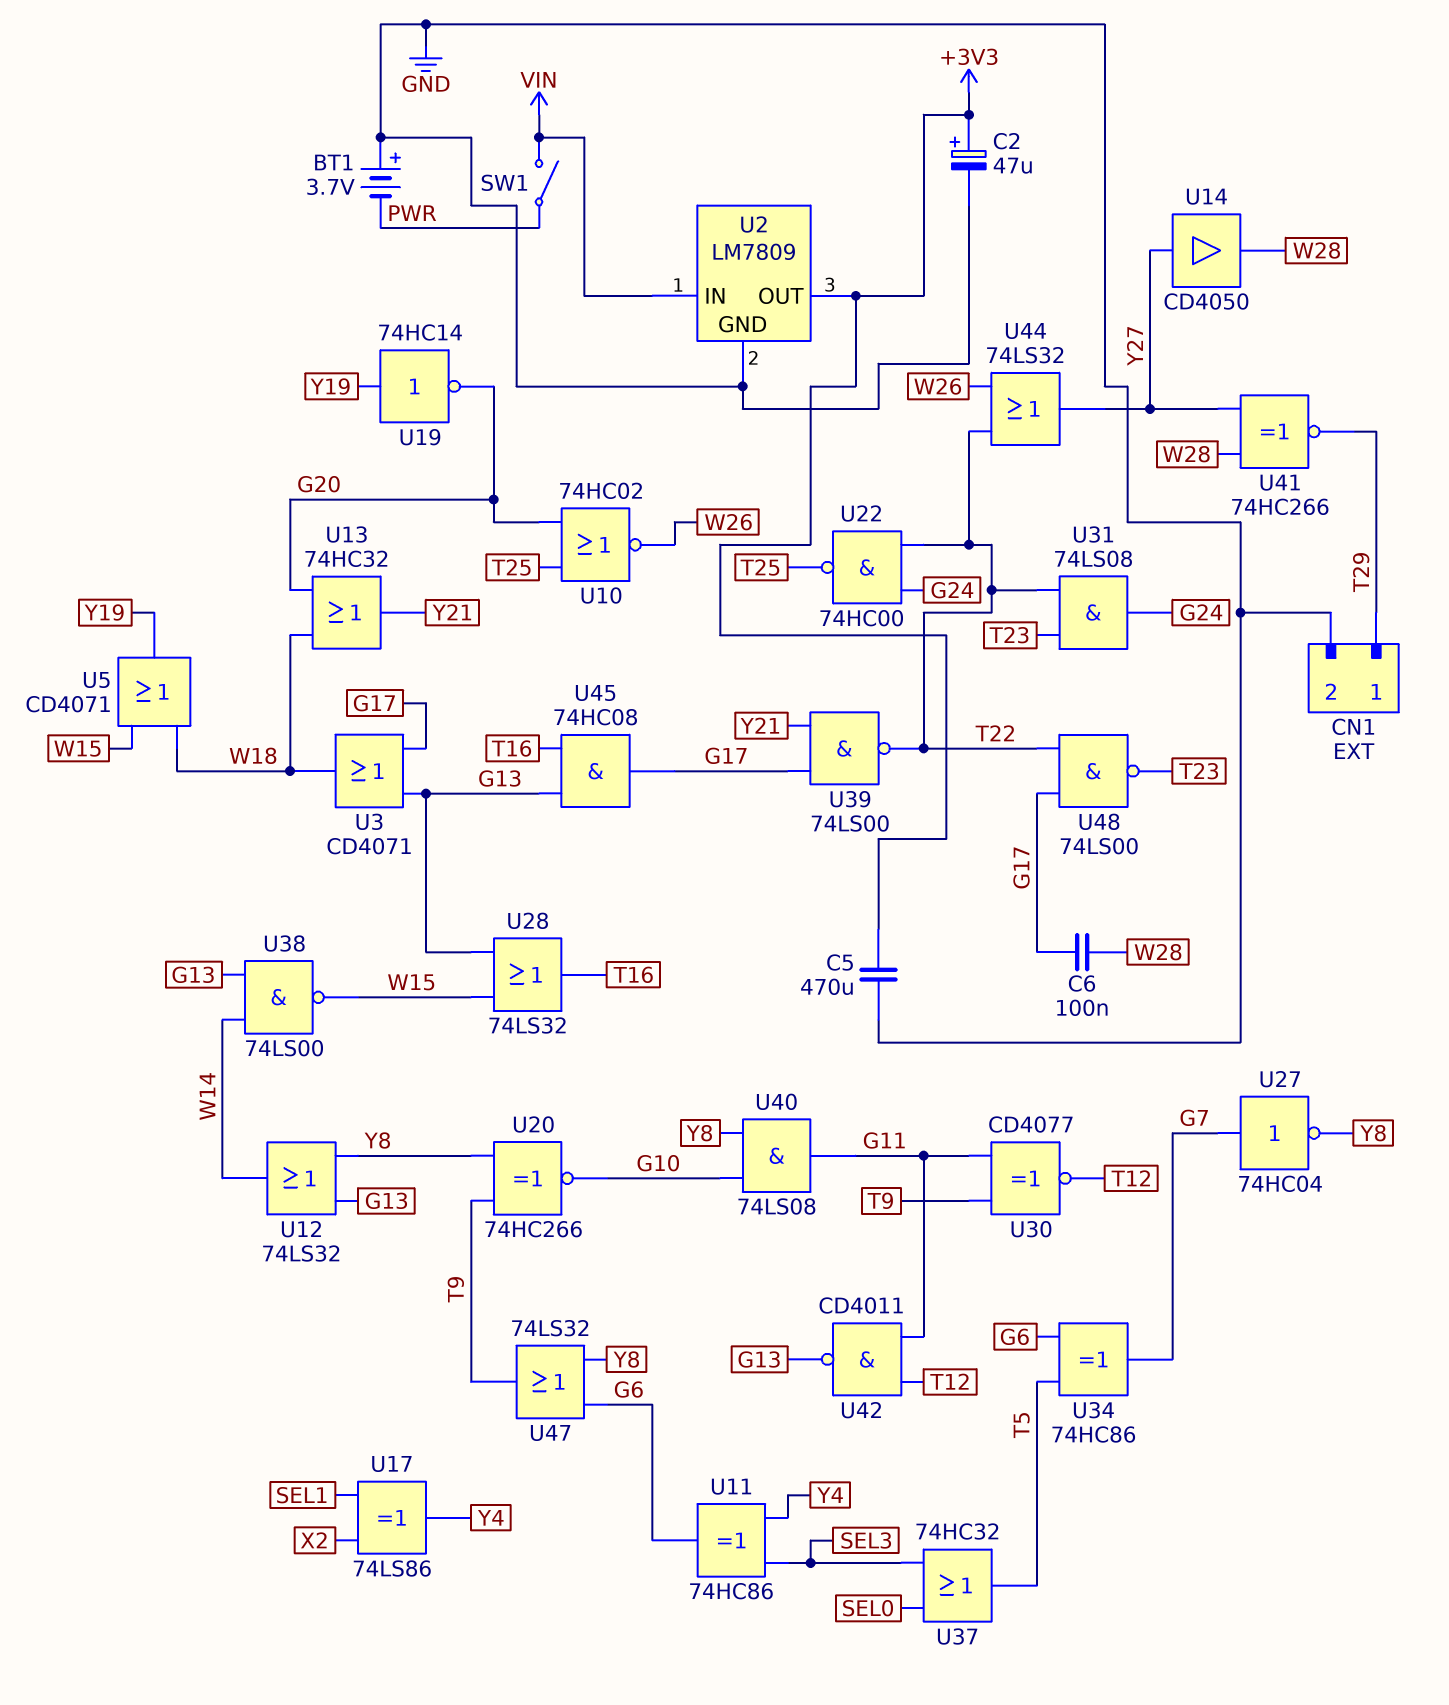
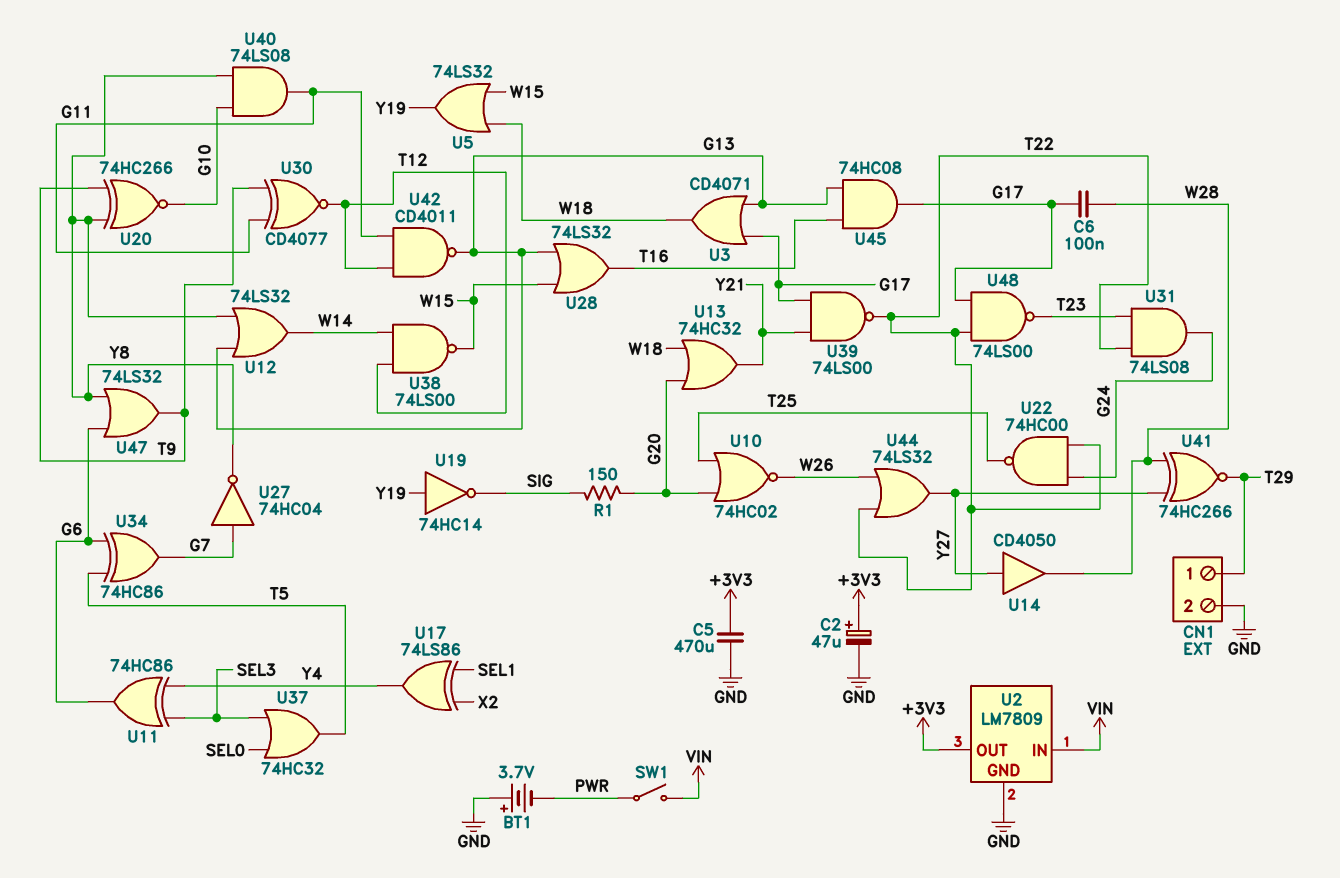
R1: none -> 150 (G20, SIG)
U5: OR CD4071 (in W15, in W18, out Y19) -> OR 74LS32 (in W15, in W18, out Y19)
U19: NOT 74HC14 (in Y19, out G20) -> NOT 74HC14 (in Y19, out SIG)
U38: NAND 74LS00 (in G13, in W14, out W15) -> NAND 74LS00 (in T12, in W14, out W15)

